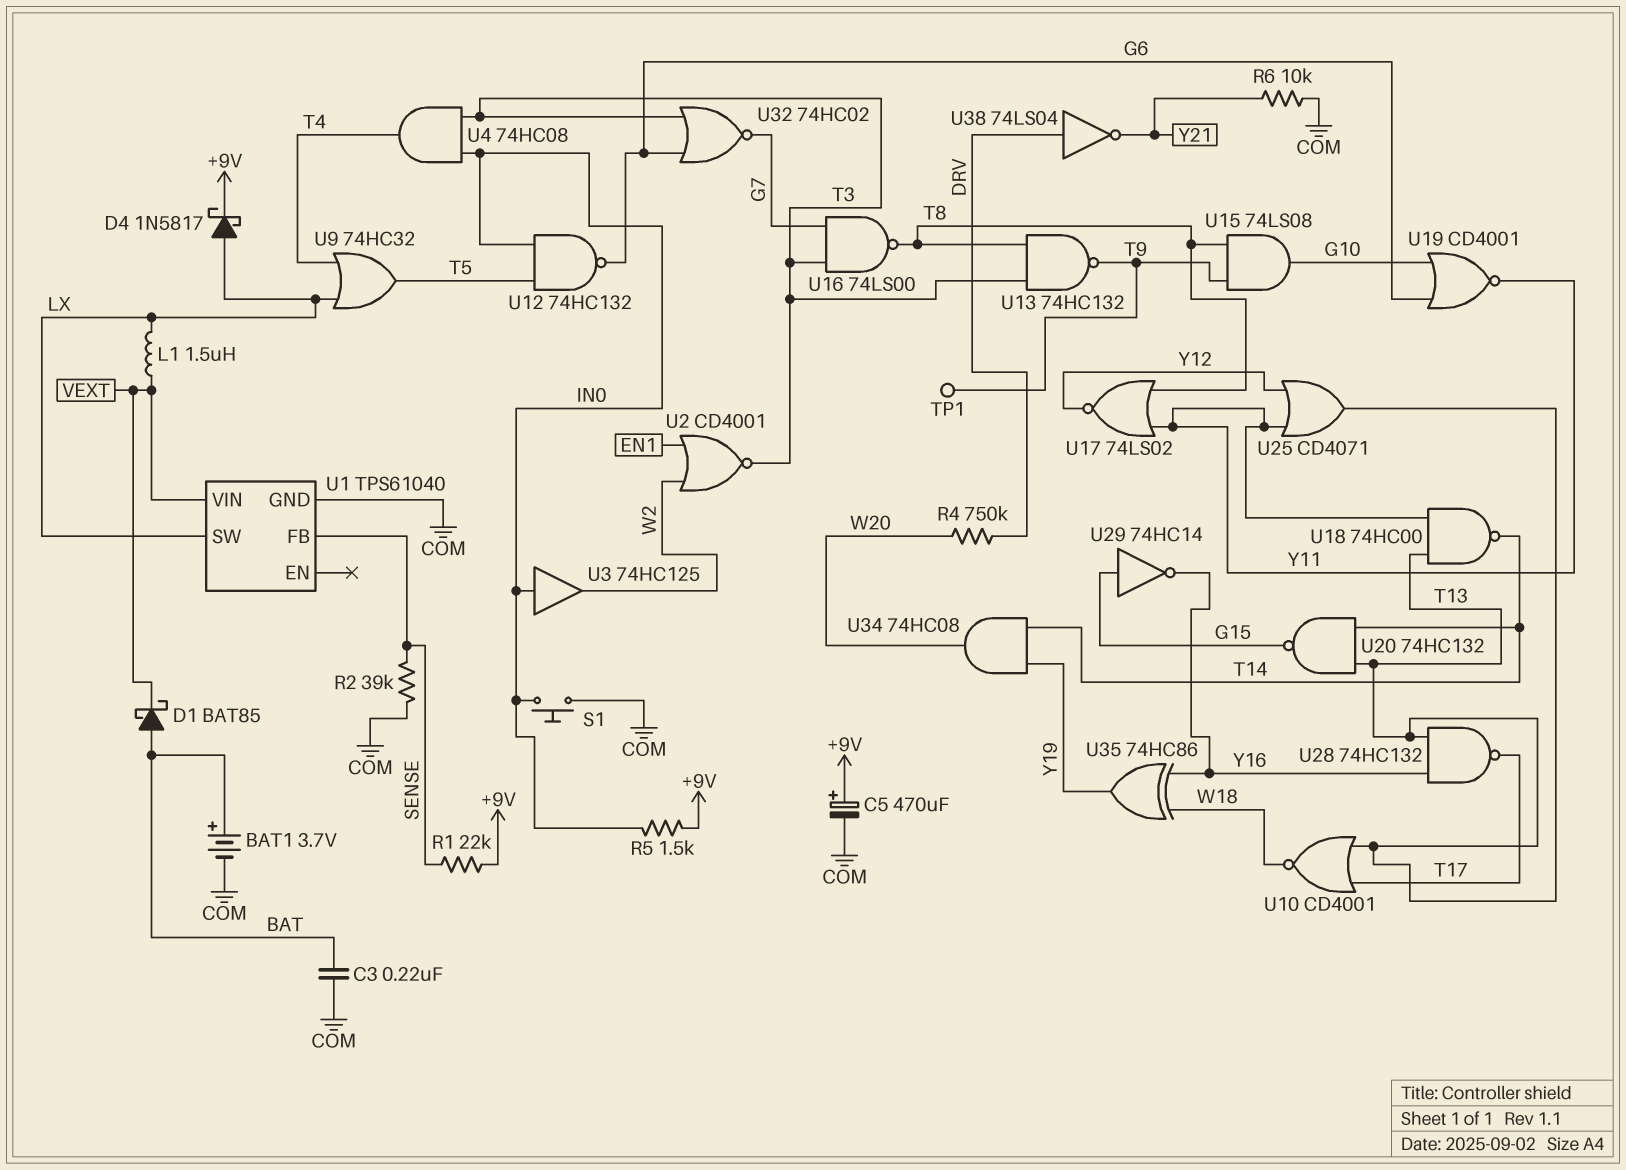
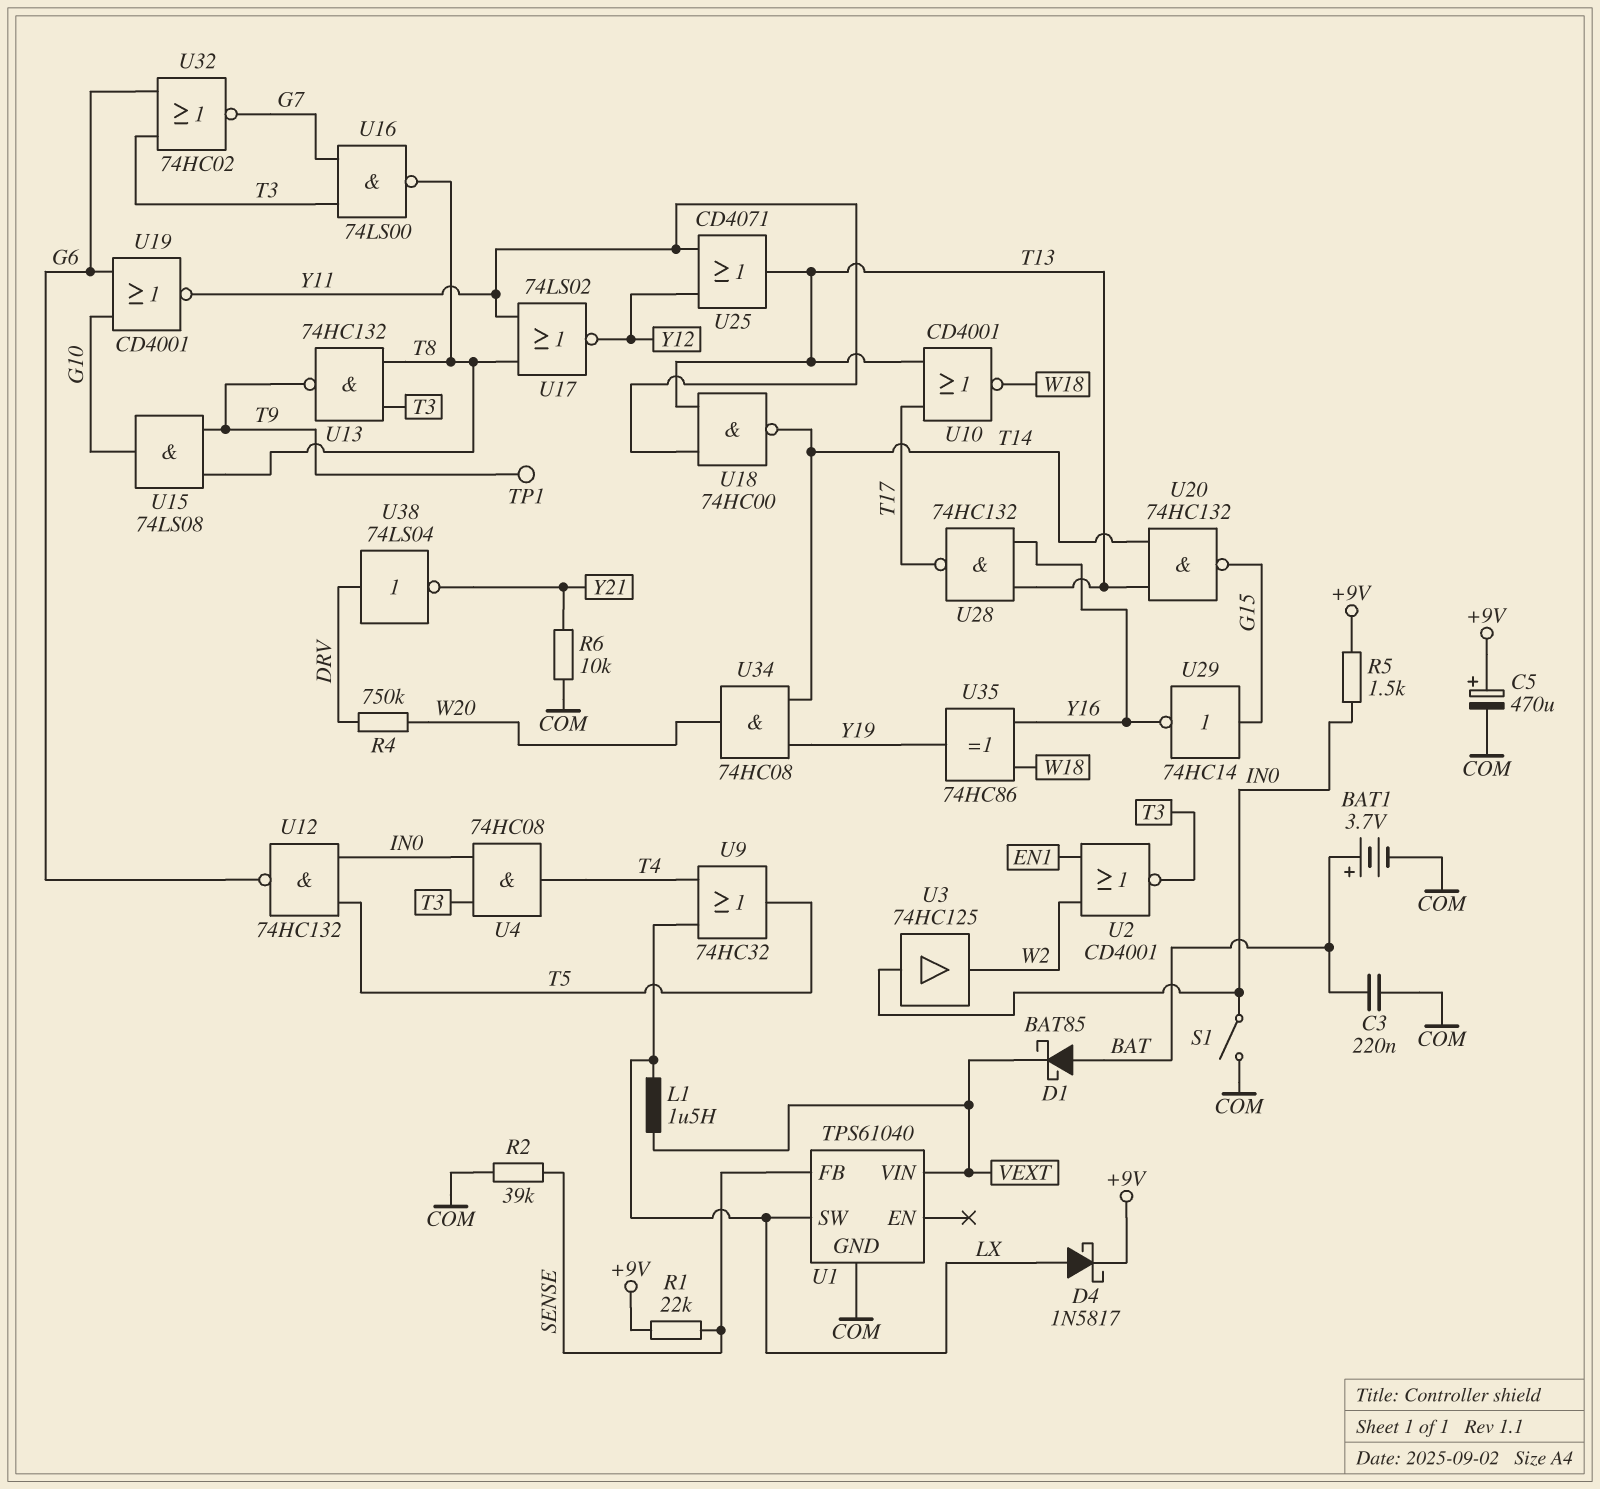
S1: button (COM, IN0) -> switch (COM, IN0)

